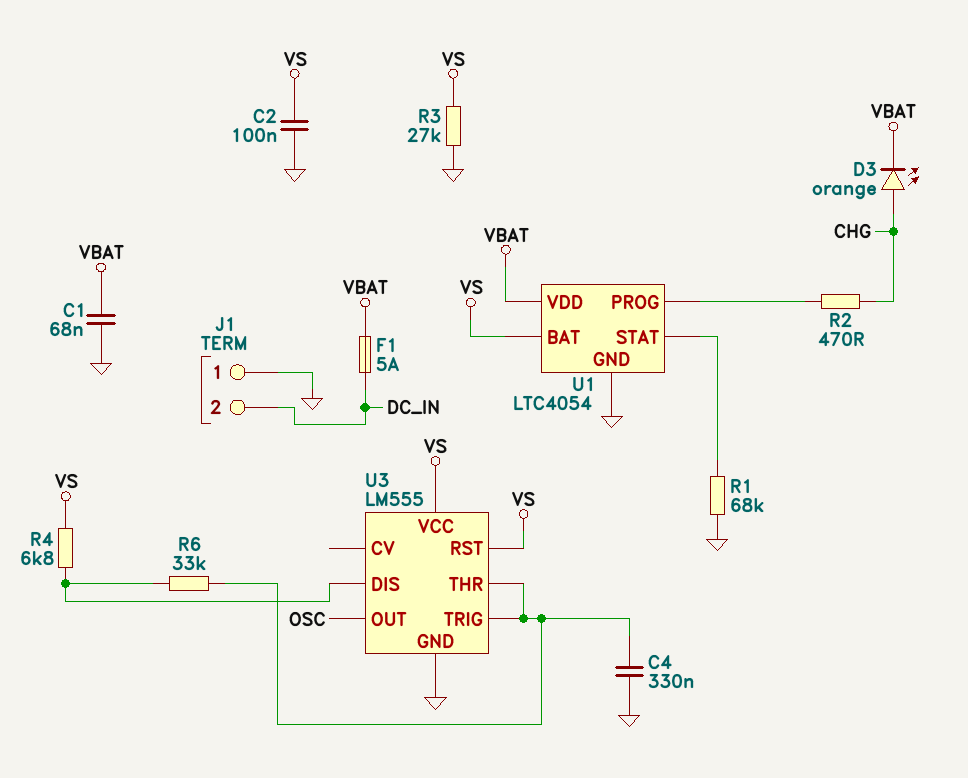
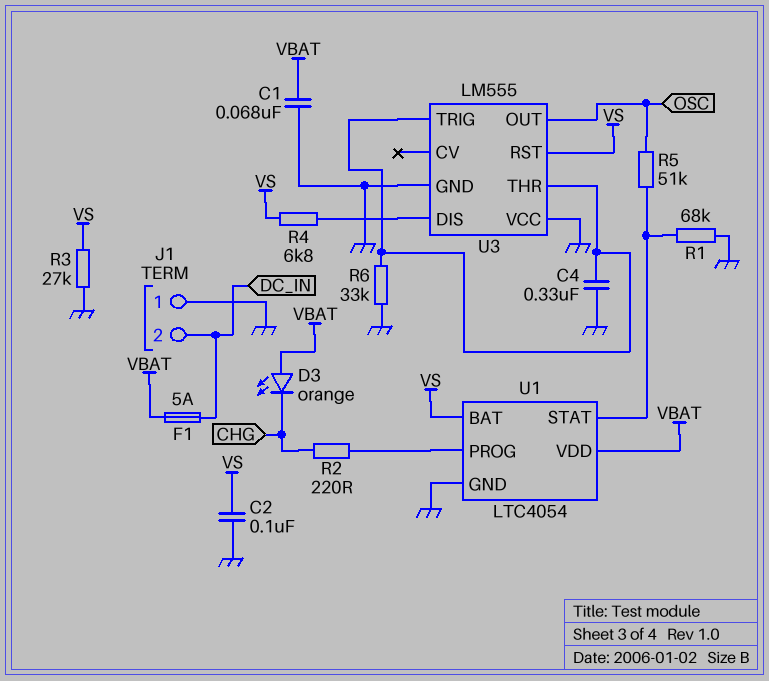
D3: LED orange (A CHG, K VBAT) -> LED orange (A VBAT, K CHG)
R2: 470 (CHG, U1/PROG) -> 220 (CHG, U1/PROG)
R5: none -> 51k (OSC, U1/STAT)
R6: 33k (U3/DIS, U3/THR) -> 33k (GND, U3/THR)
U3 pin VCC: VS -> GND

